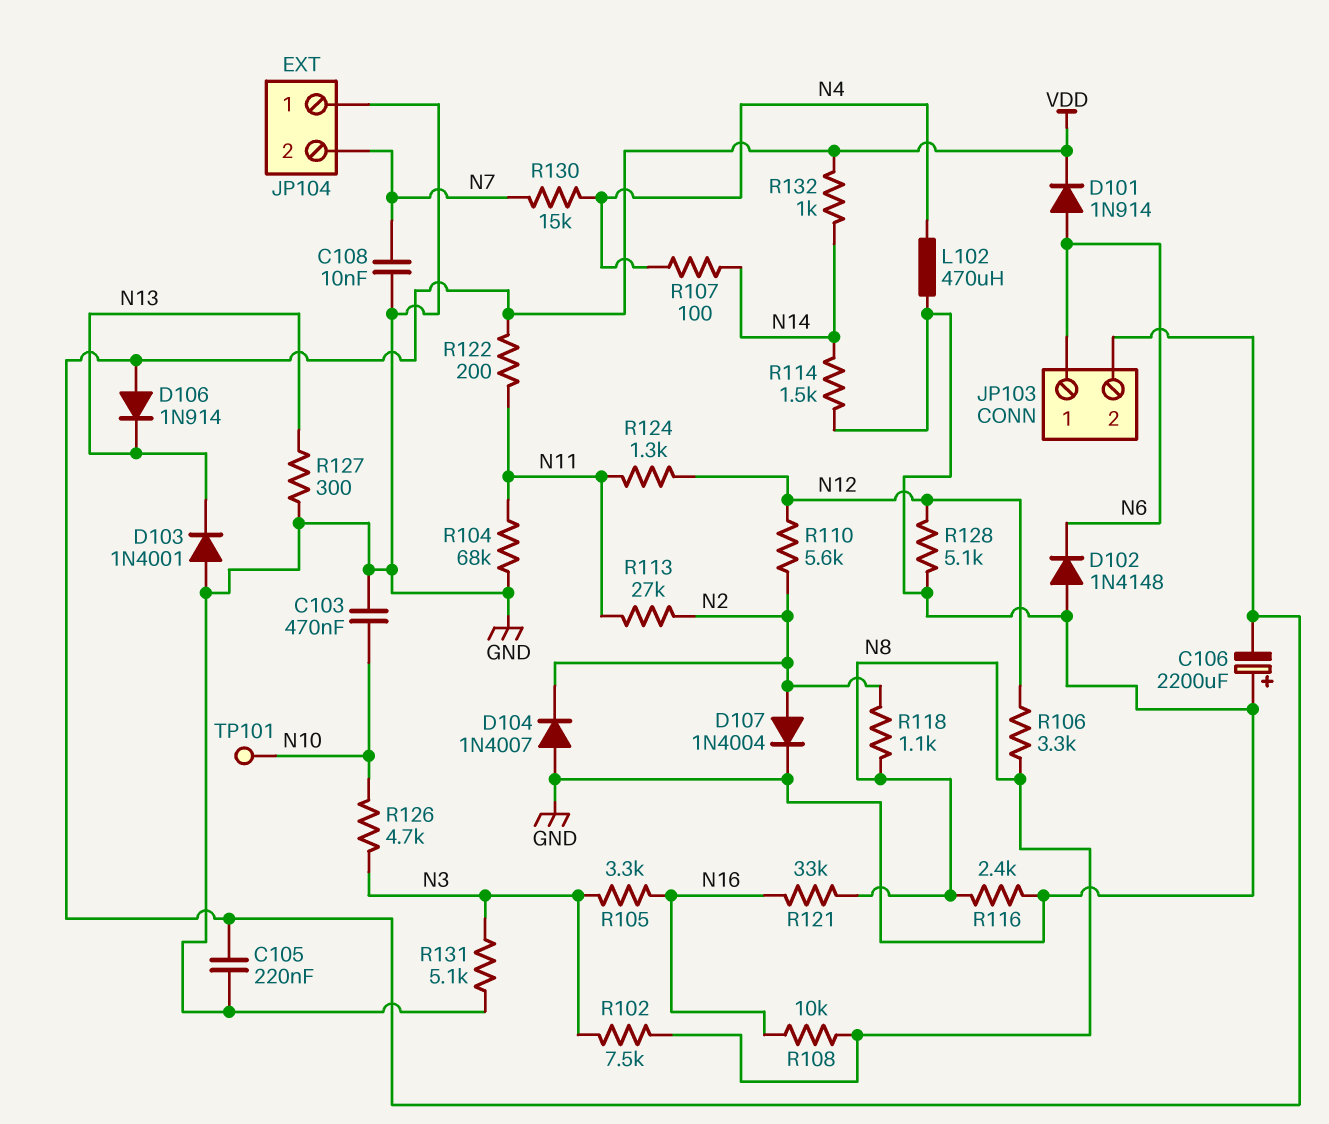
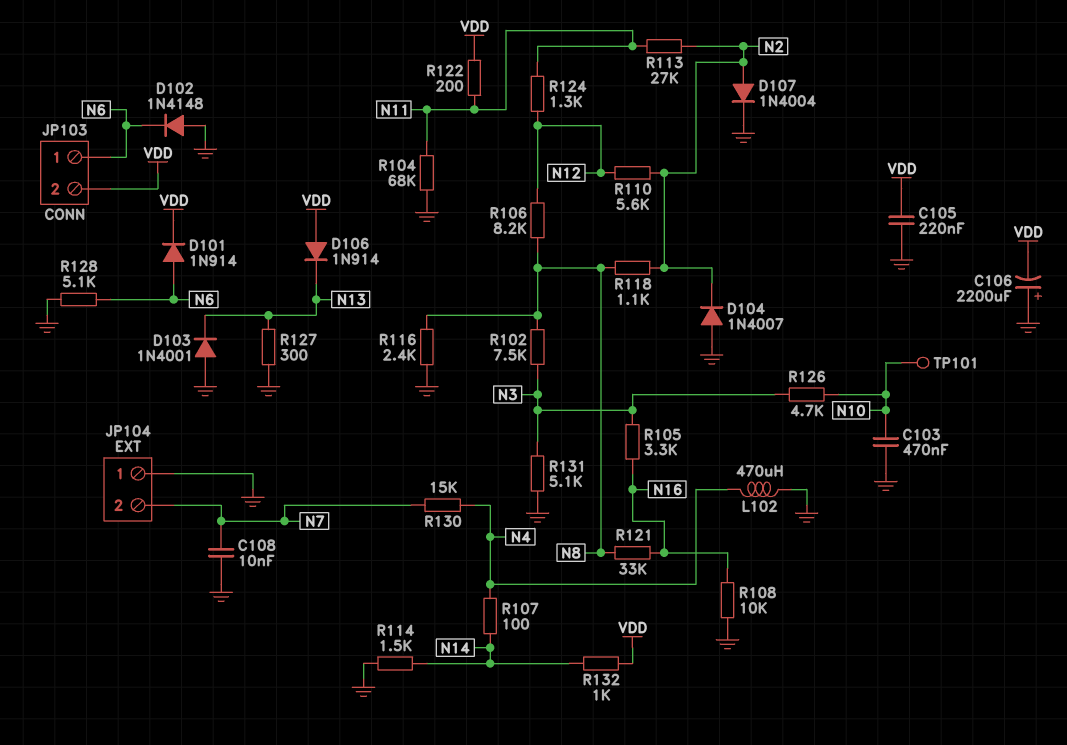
R106: 3.3k (N8, N12) -> 8.2k (N8, N12)
R108: 10k (N8, N16) -> 10k (GND, N16)
R128: 5.1k (GND, N12) -> 5.1k (GND, N6)

